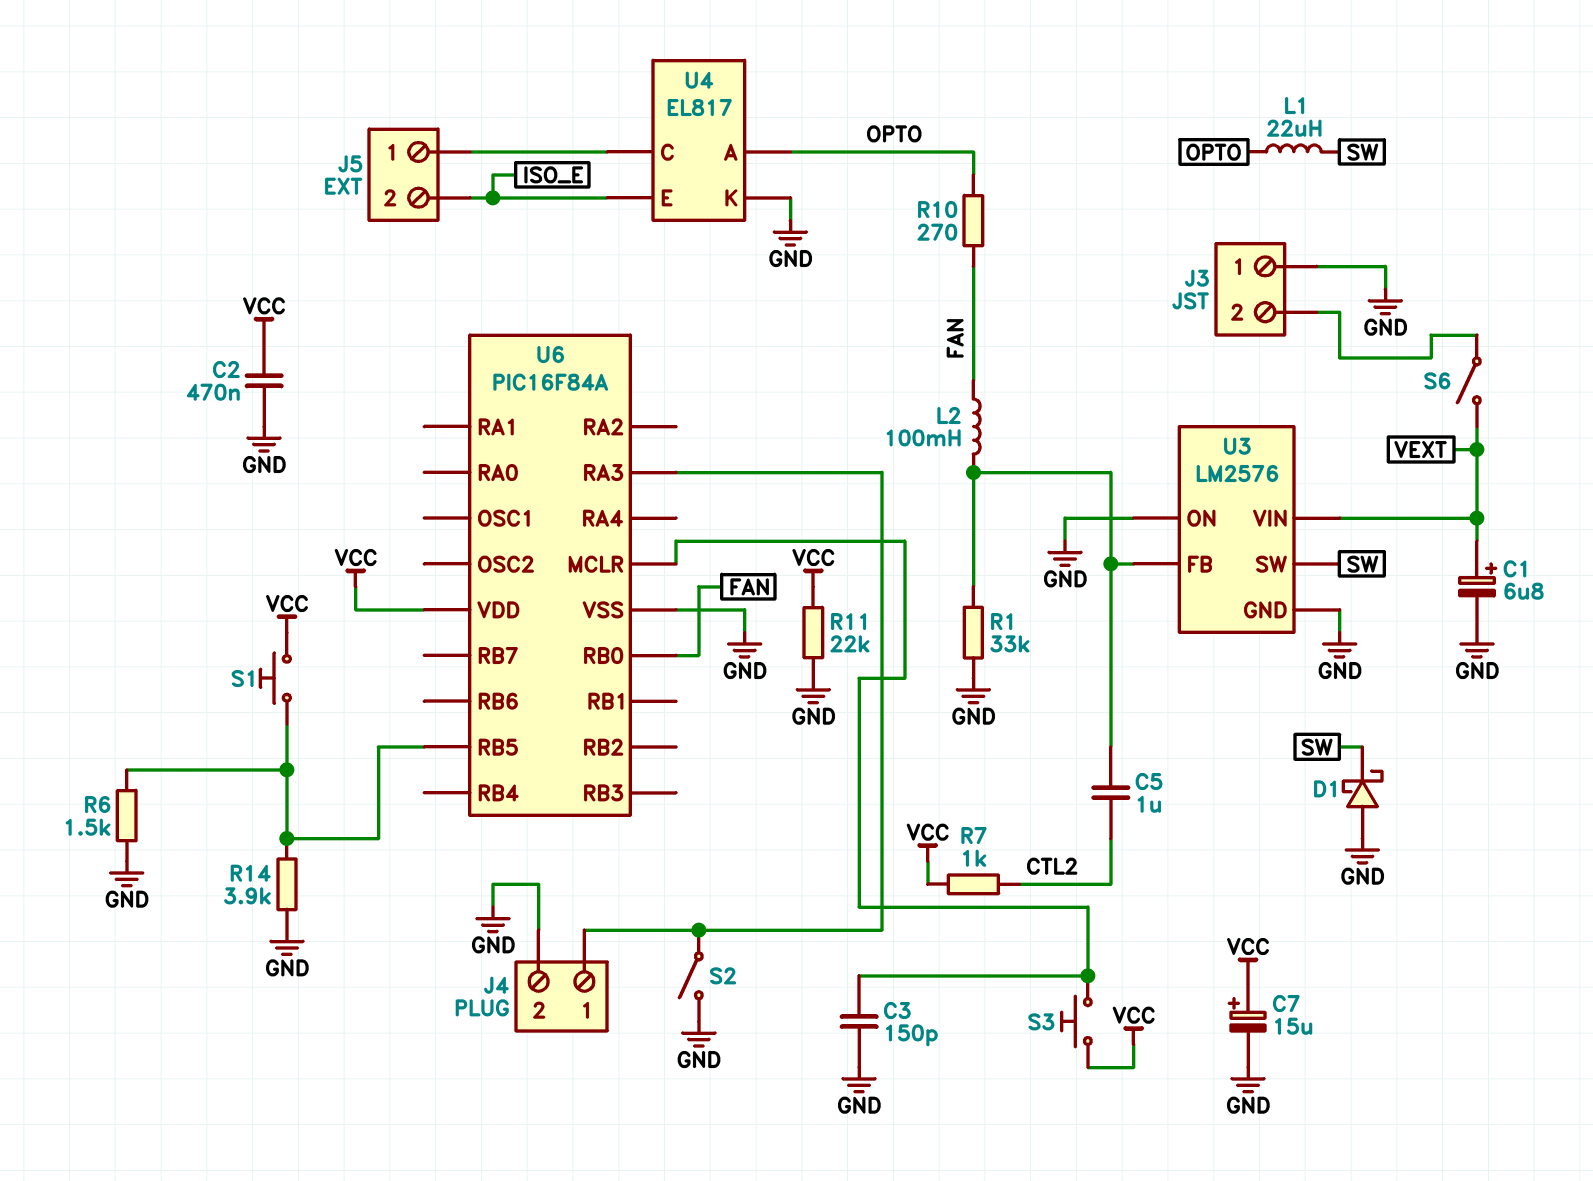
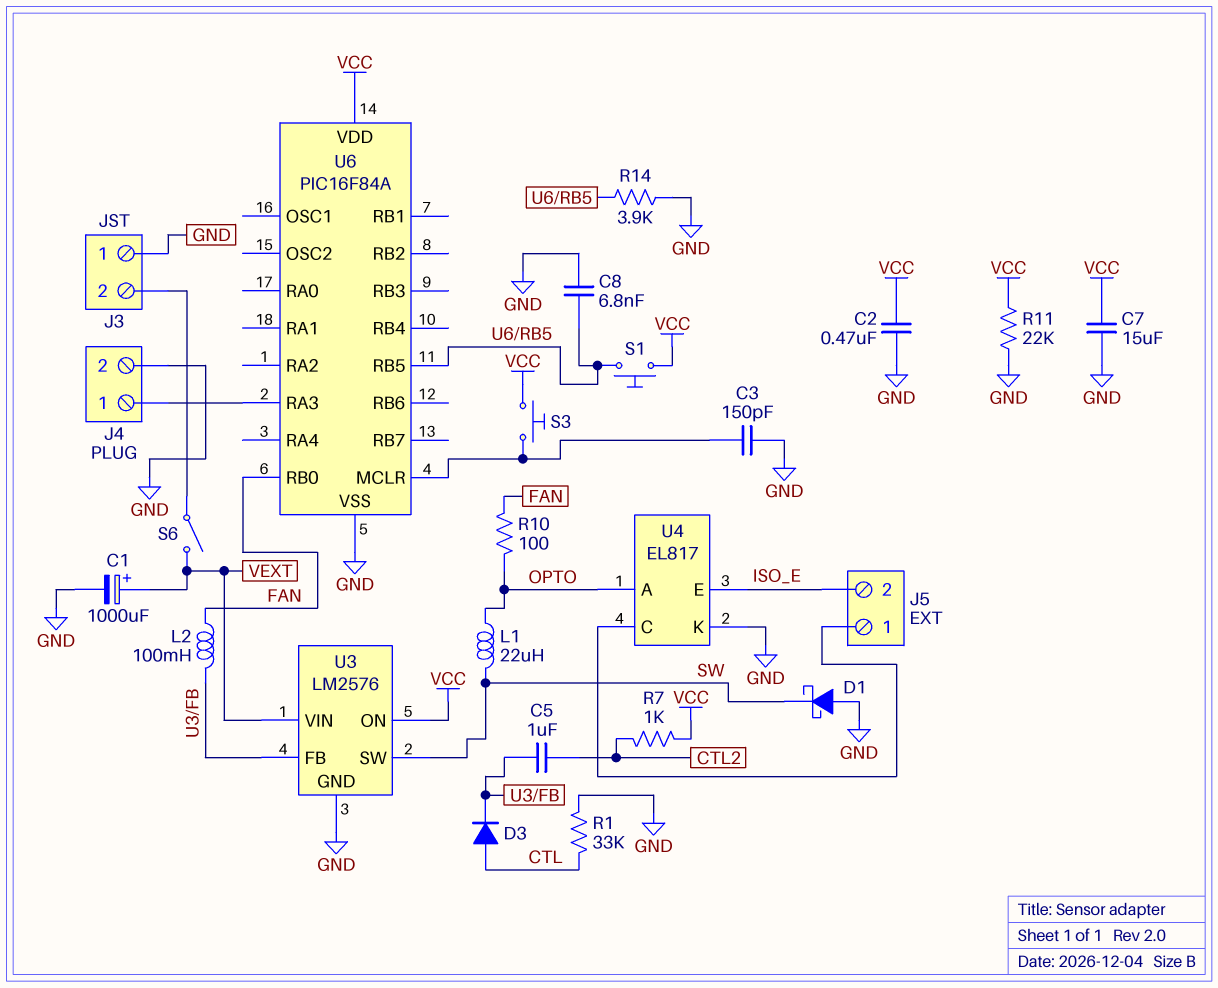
C1: 6.8uF (plus VEXT, minus GND) -> 1000uF (plus VEXT, minus GND)
C7: 15uF (plus VCC, minus GND) -> 15uF (GND, VCC)
C8: none -> 6.8nF (GND, U6/RB5)
D3: none -> diode (A CTL, K U3/FB)
R1: 33k (GND, U3/FB) -> 33k (CTL, GND)
R6: 1.5k (GND, U6/RB5) -> none
R10: 270 (FAN, OPTO) -> 100 (FAN, OPTO)
S2: switch (GND, J4/1) -> none
U3 pin ON: GND -> VCC

